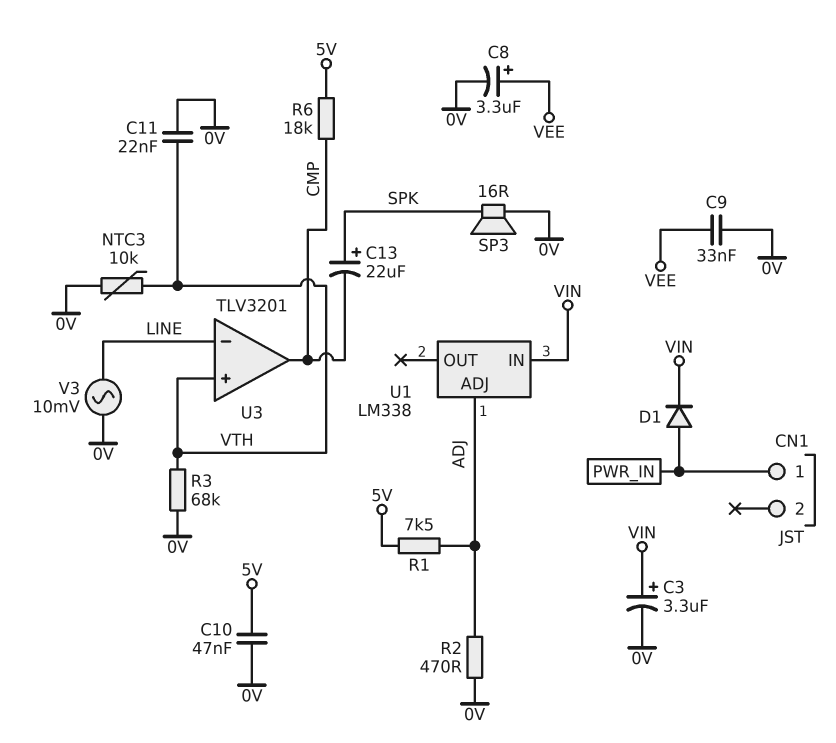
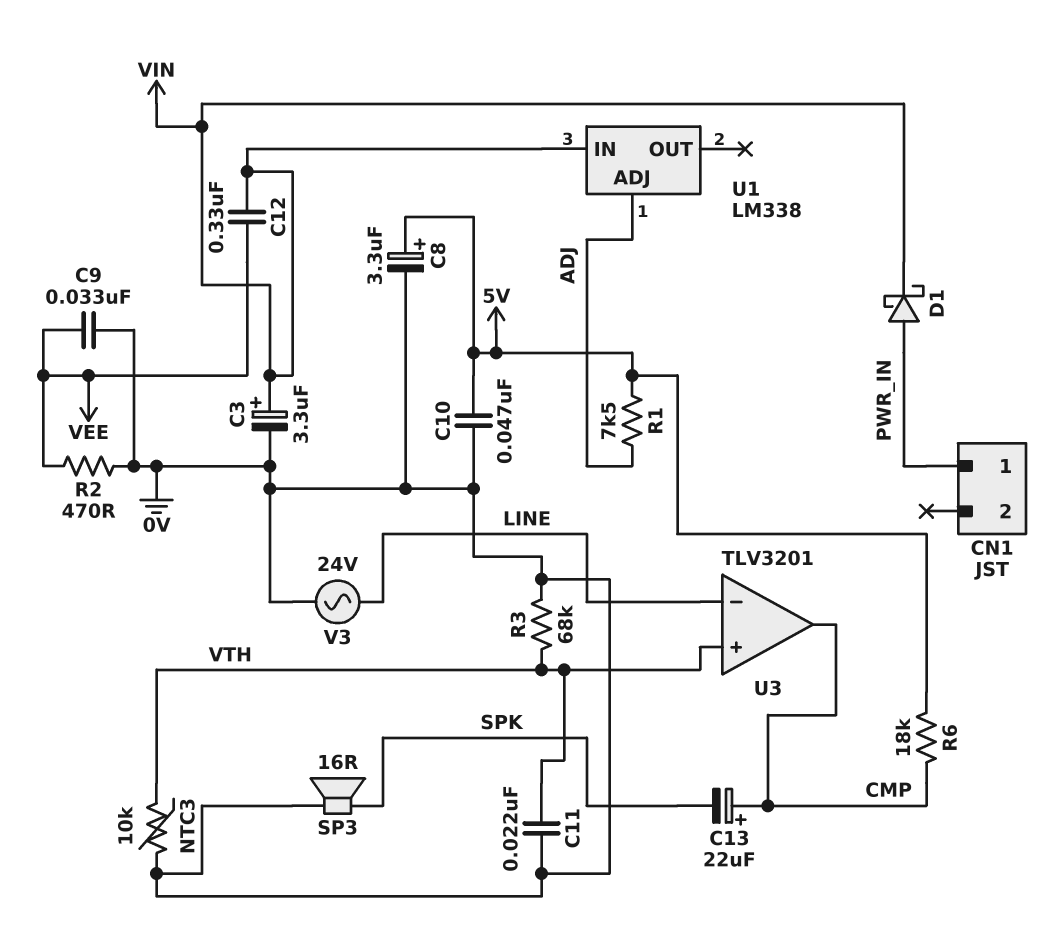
C8: 3.3uF (plus VEE, minus 0V) -> 3.3uF (plus 5V, minus 0V)
C12: none -> 330nF (VEE, VIN)
C13: 22uF (plus SPK, minus CMP) -> 22uF (plus CMP, minus SPK)
D1: diode (A PWR_IN, K VIN) -> schottky (A PWR_IN, K VIN)
R2: 470 (0V, ADJ) -> 470 (0V, VEE)
V3: AC 10mV (0V, LINE) -> AC 24V (0V, LINE)

